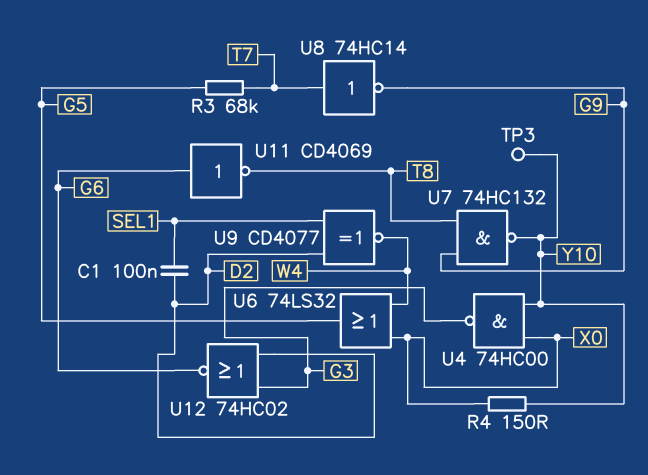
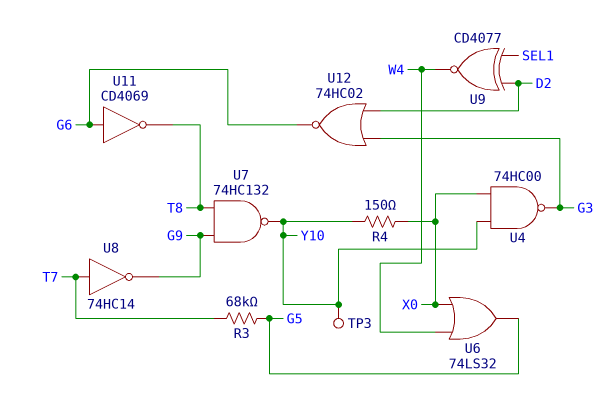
C1: 100nF (D2, SEL1) -> none

